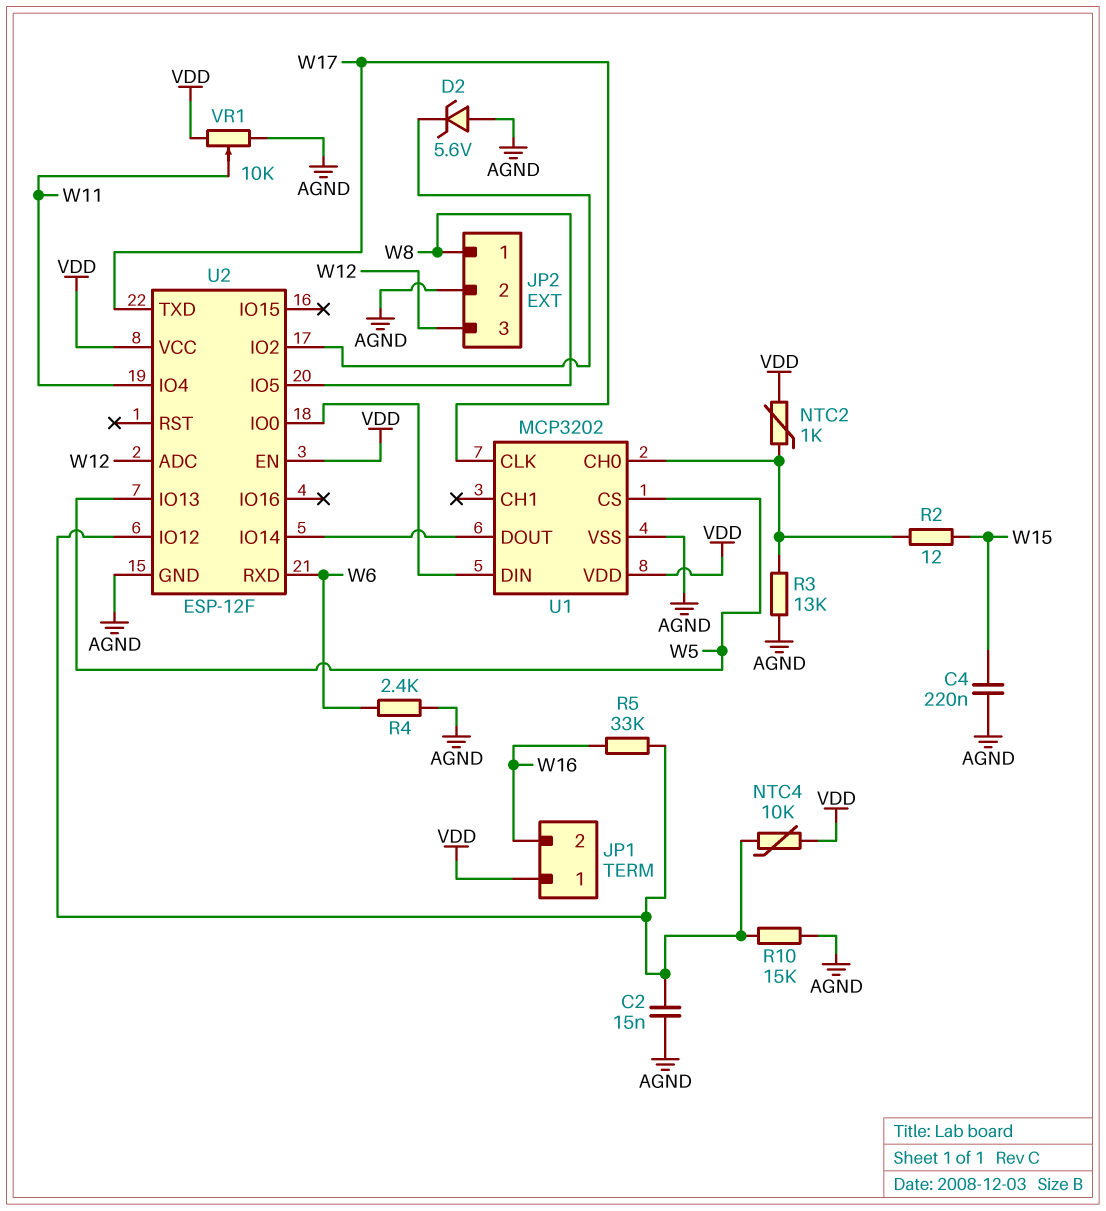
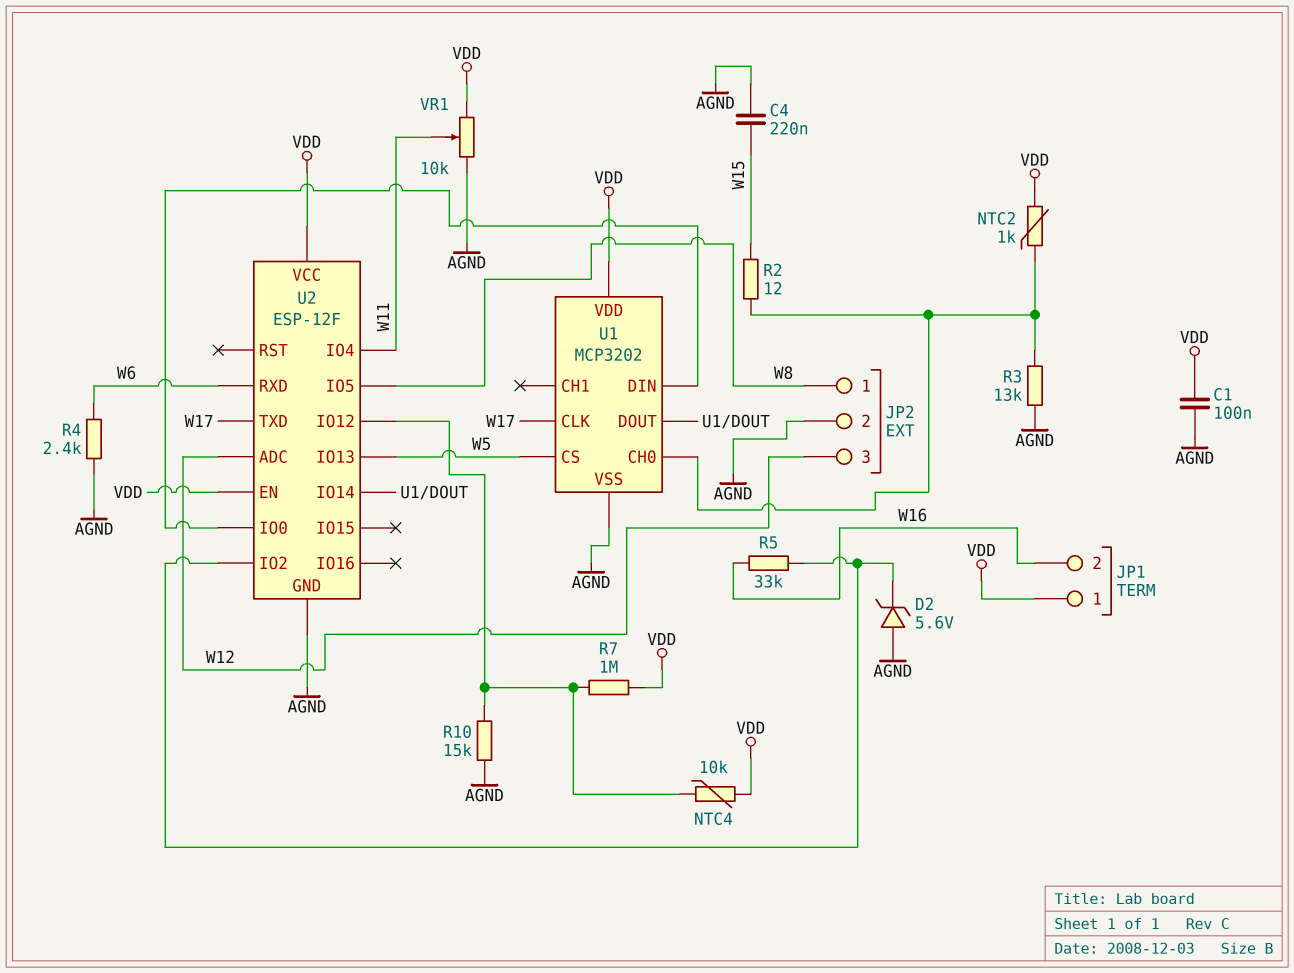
C1: none -> 100nF (AGND, VDD)
C2: 15nF (AGND, U2/IO12) -> none
R5: 33k (U2/IO12, W16) -> 33k (U2/IO2, W16)
R7: none -> 1M (U2/IO12, VDD)

